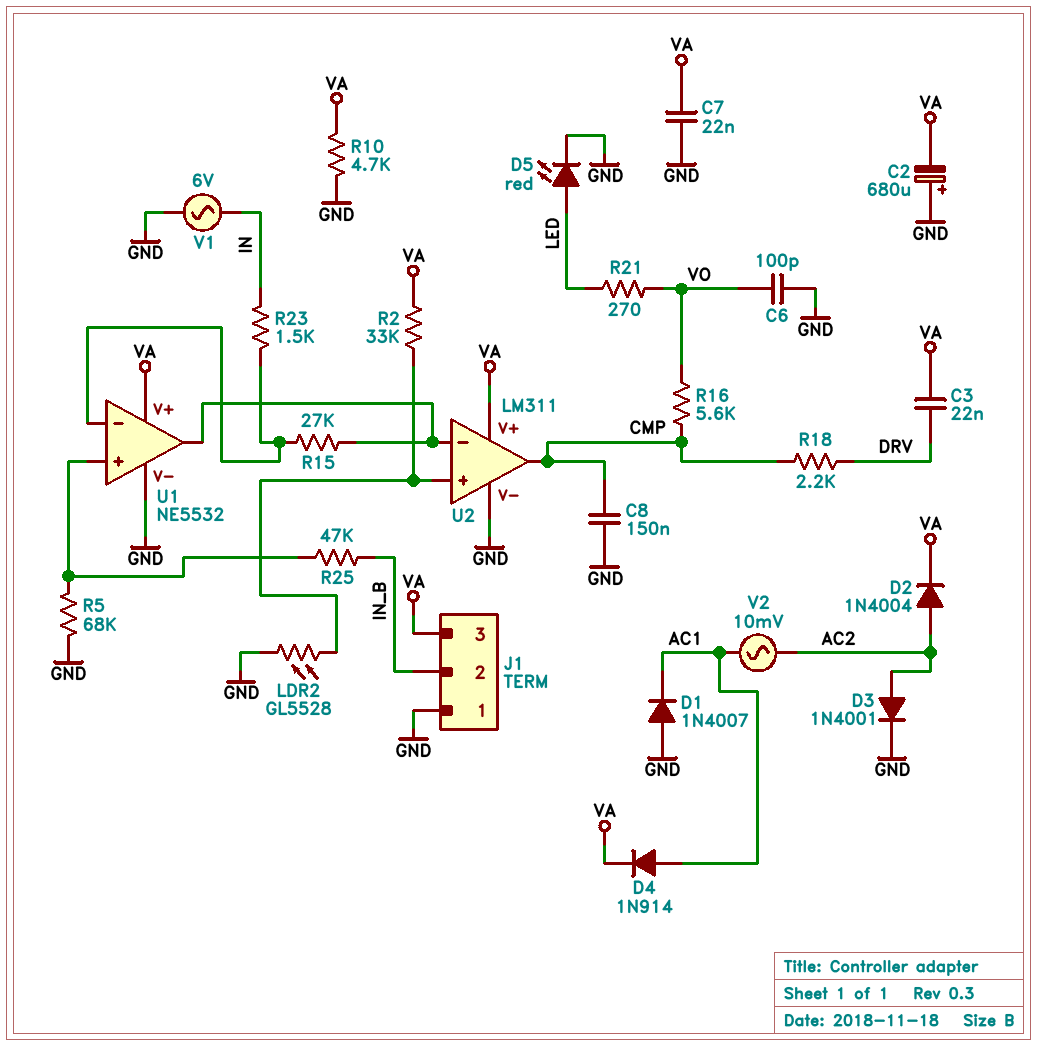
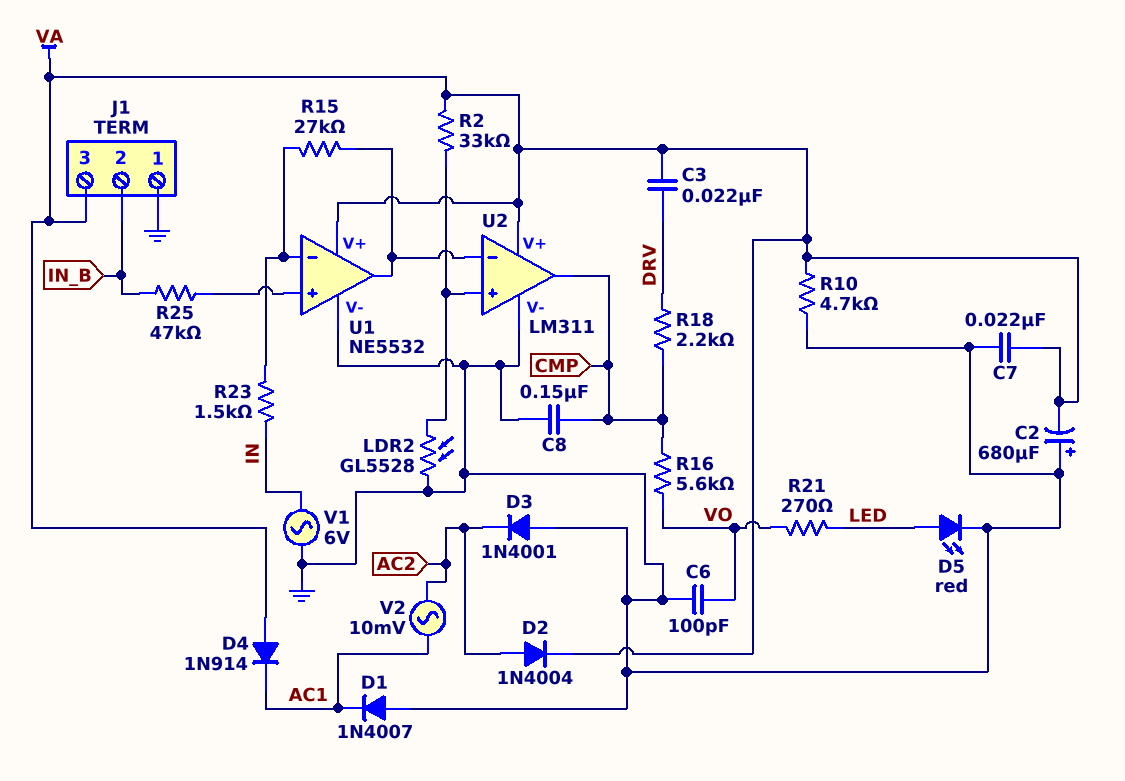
D3: diode 1N4001 (A AC2, K GND) -> diode 1N4001 (A GND, K AC2)
D4: diode 1N914 (A AC1, K VA) -> diode 1N914 (A VA, K AC1)
R5: 68k (GND, U1/in+) -> none

